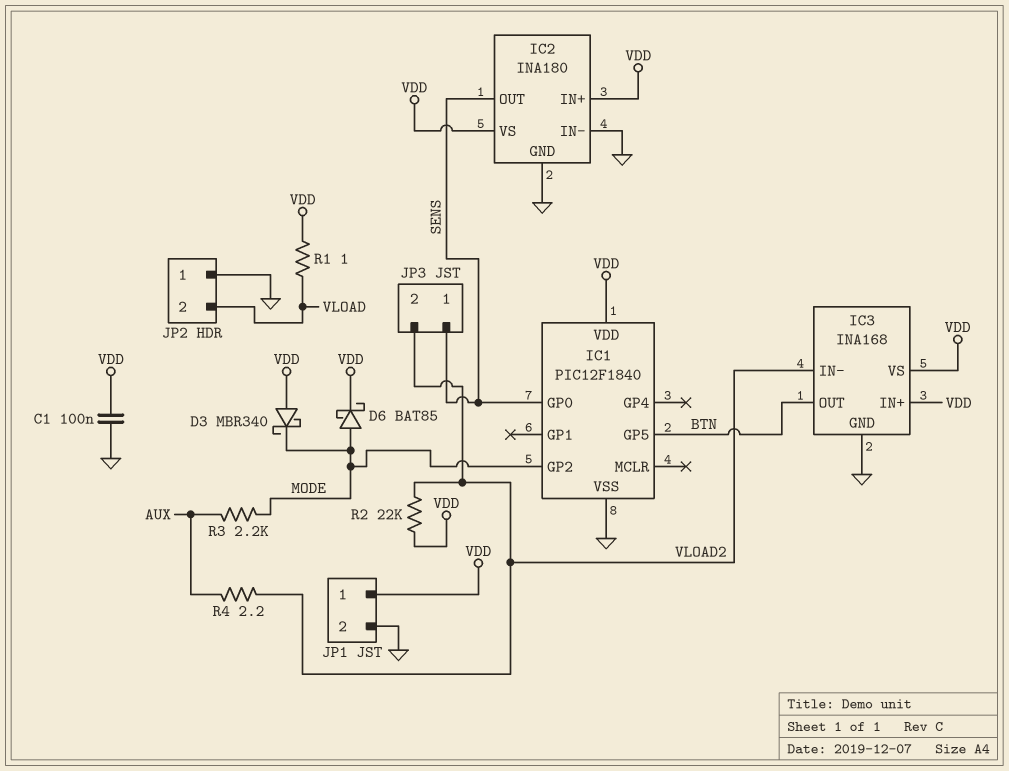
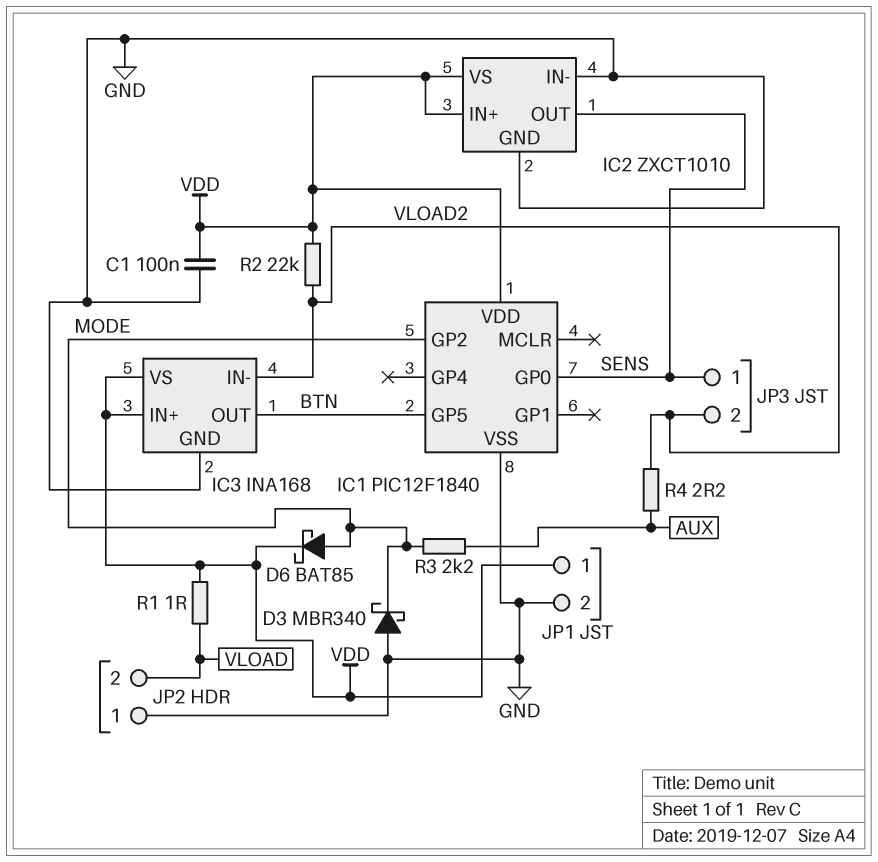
D3: schottky MBR340 (A VDD, K MODE) -> schottky MBR340 (A GND, K MODE)
IC2: INA180 -> ZXCT1010

